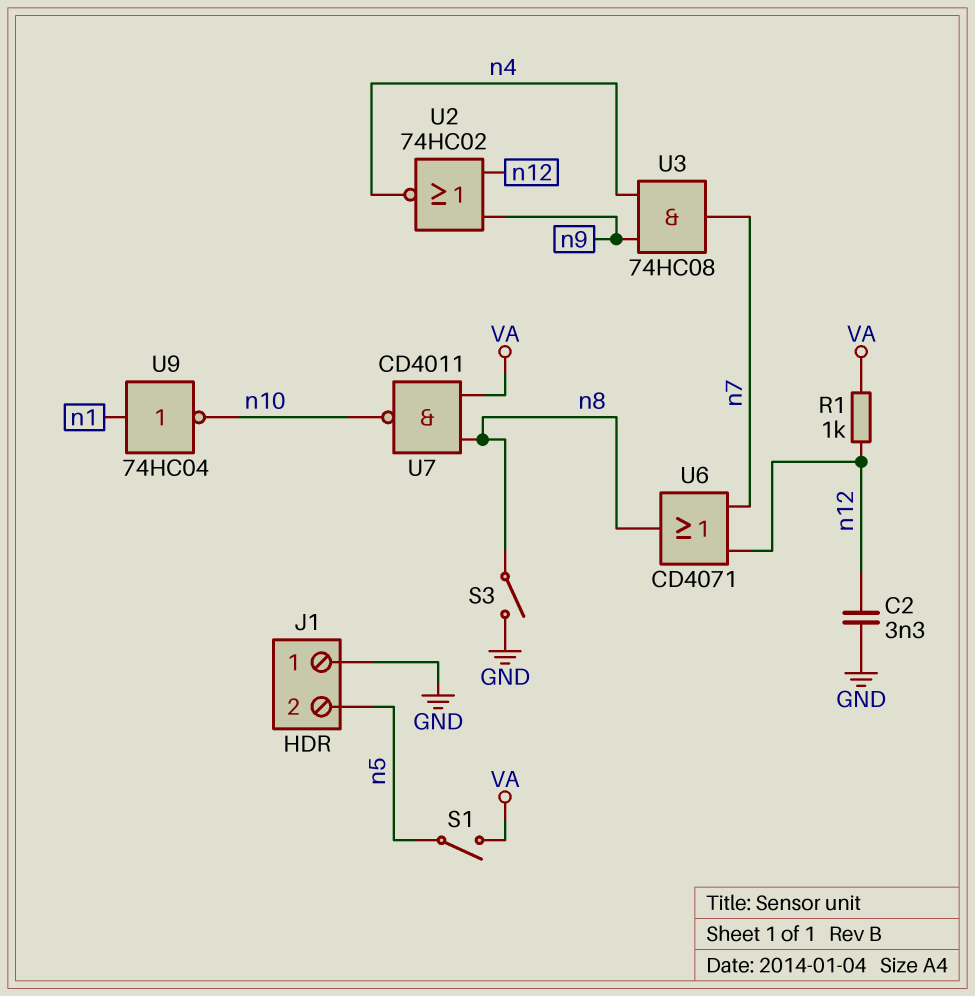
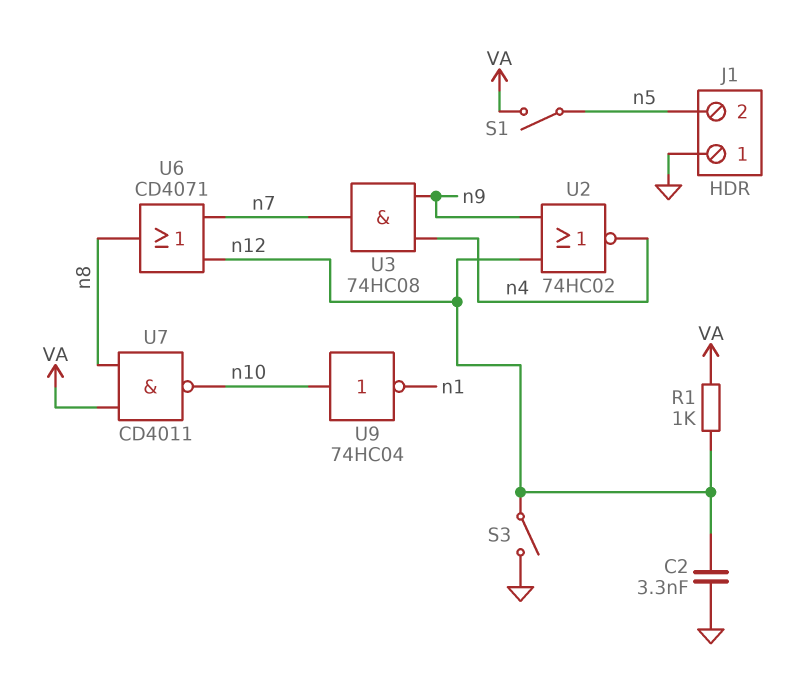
S3: switch (GND, n8) -> switch (GND, n12)
U9: NOT 74HC04 (in n1, out n10) -> NOT 74HC04 (in n10, out n1)

